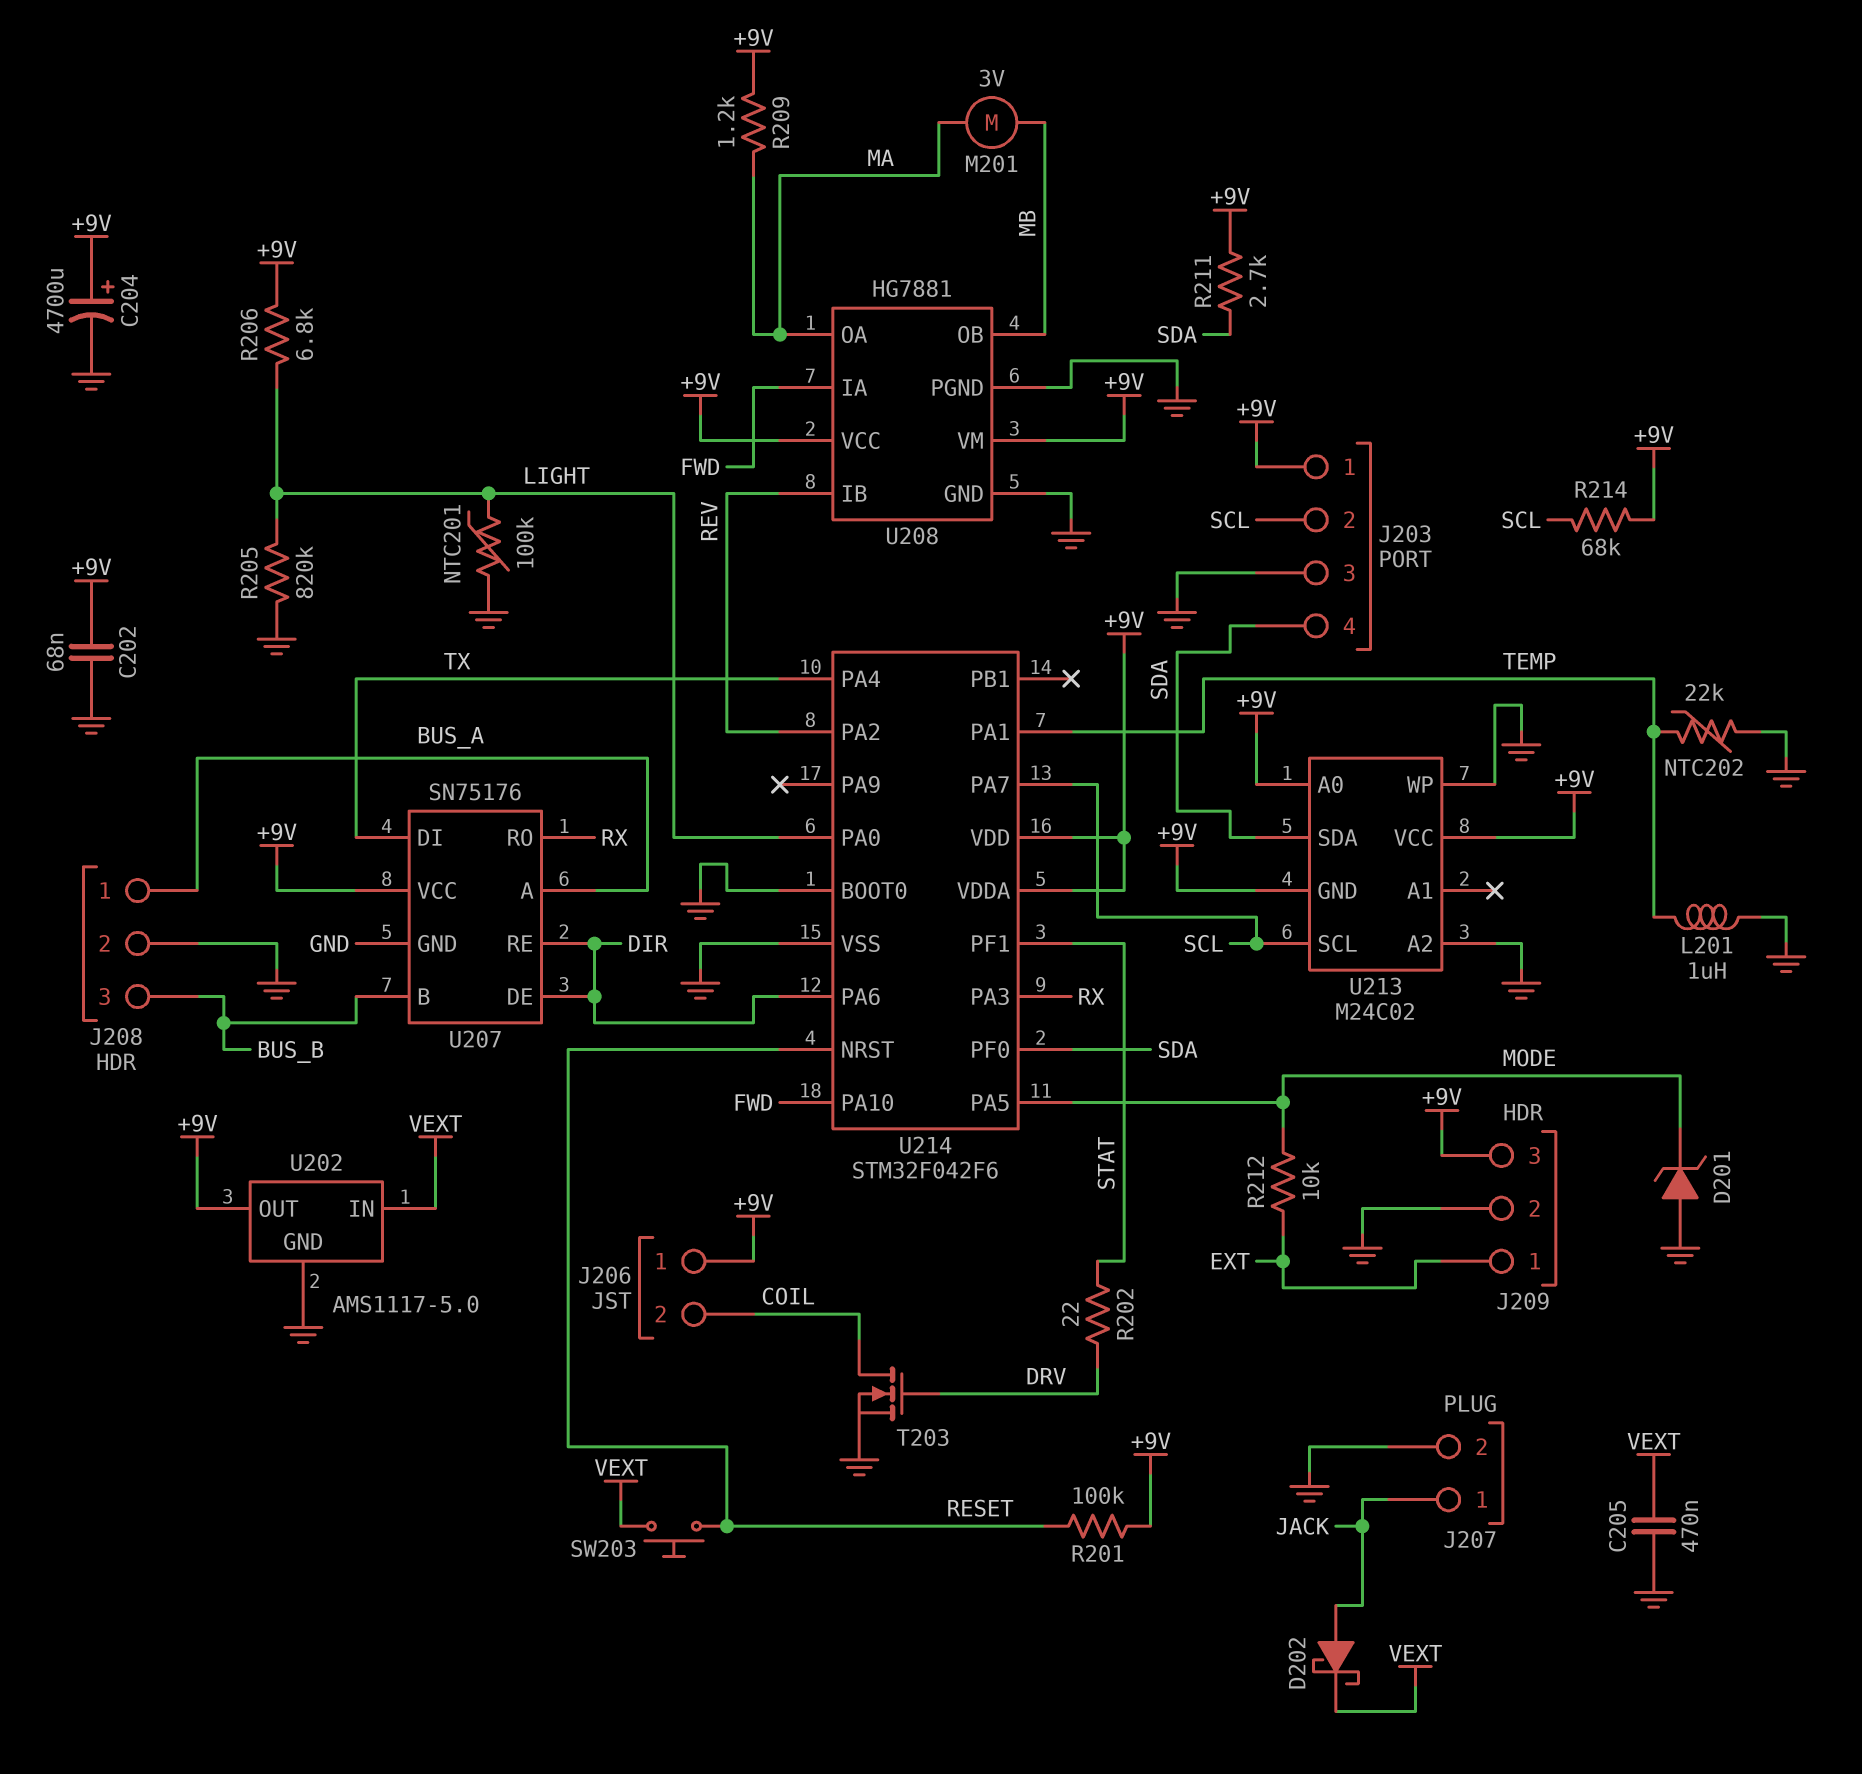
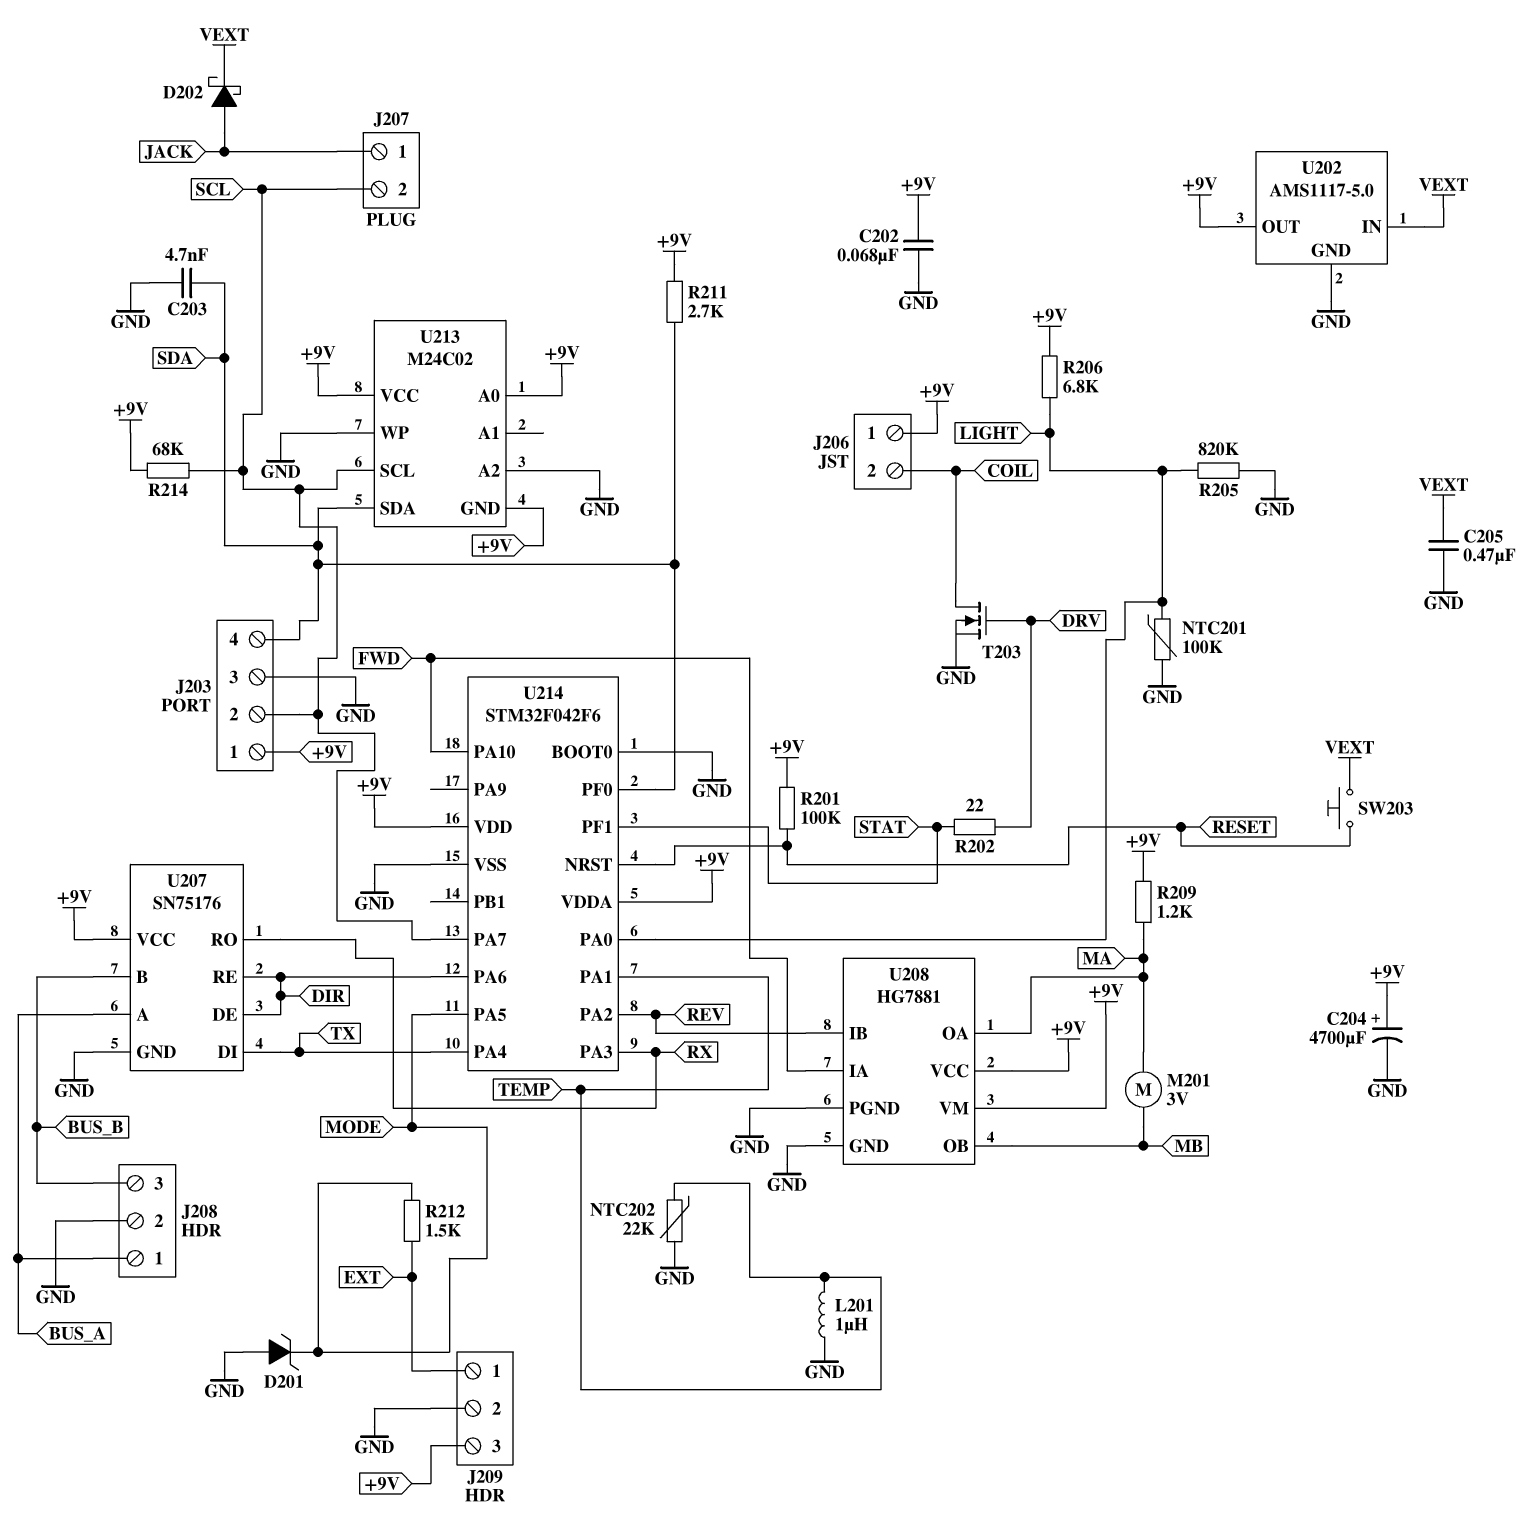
C203: none -> 4.7nF (GND, SDA)
J207 pin 2: GND -> SCL
R212: 10k (EXT, MODE) -> 1.5k (EXT, MODE)

